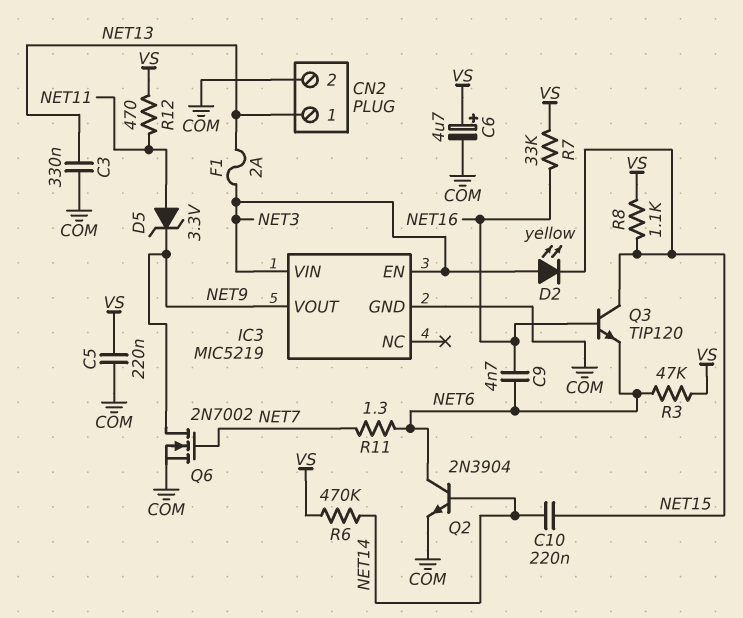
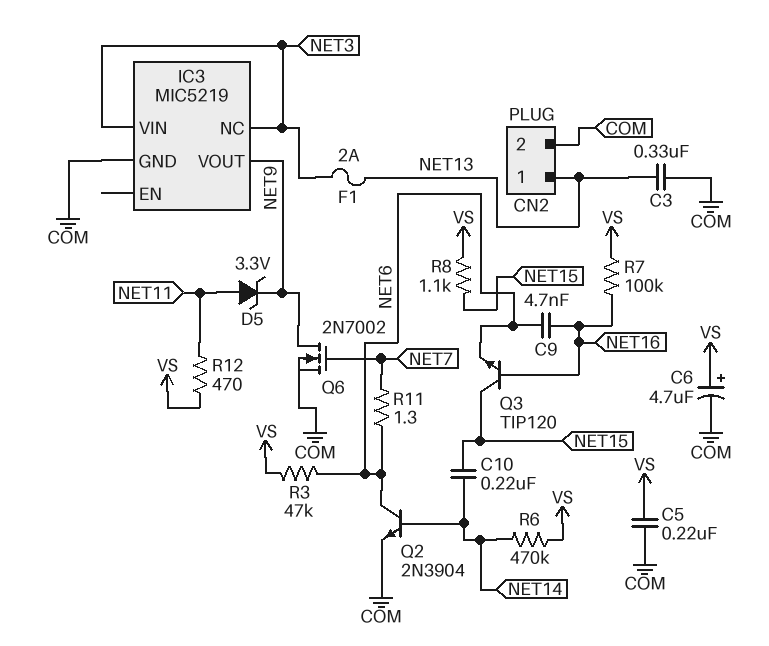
D2: LED yellow (A NET3, K NET15) -> none
IC3 pin EN: NET3 -> none
IC3 pin NC: none -> NET3
R7: 33k (NET16, VS) -> 100k (NET16, VS)

